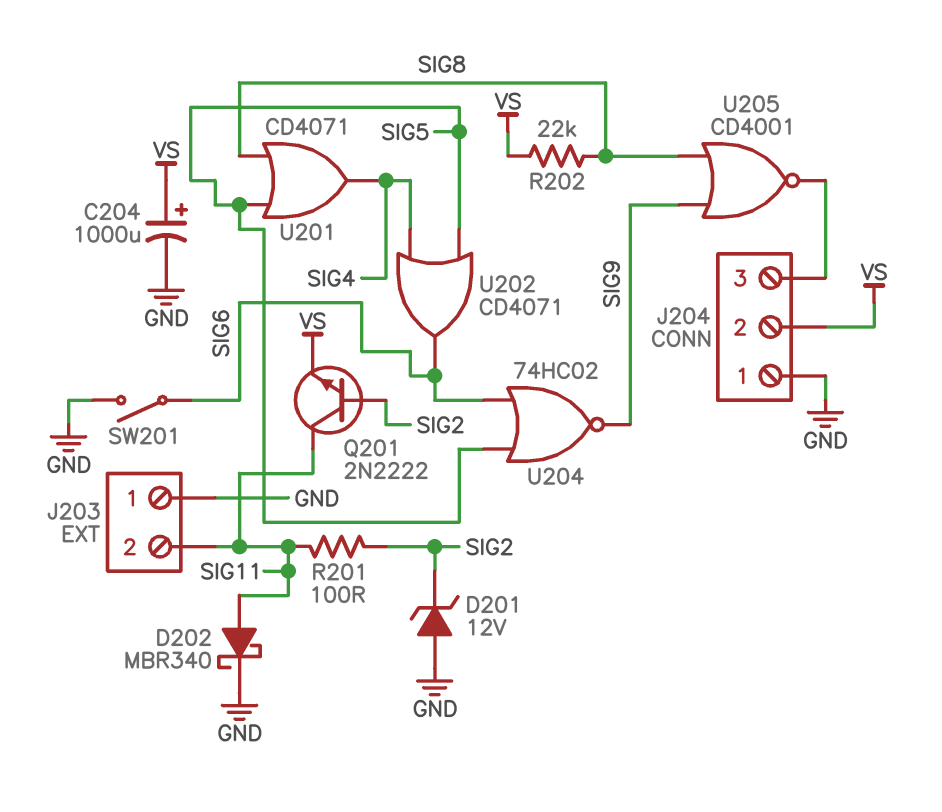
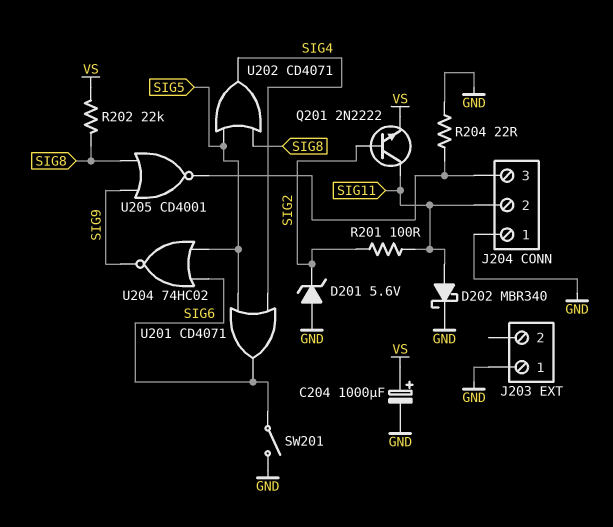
D201: zener 12V (A GND, K SIG2) -> zener 5.6V (A GND, K SIG2)
J203 pin 2: SIG11 -> none
J204 pin 2: VS -> SIG11
R204: none -> 22 (GND, J204/3)
U201: OR CD4071 (in SIG5, in SIG8, out SIG4) -> OR CD4071 (in SIG4, in SIG5, out SIG6)
U202: OR CD4071 (in SIG4, in SIG5, out SIG6) -> OR CD4071 (in SIG5, in SIG8, out SIG4)

